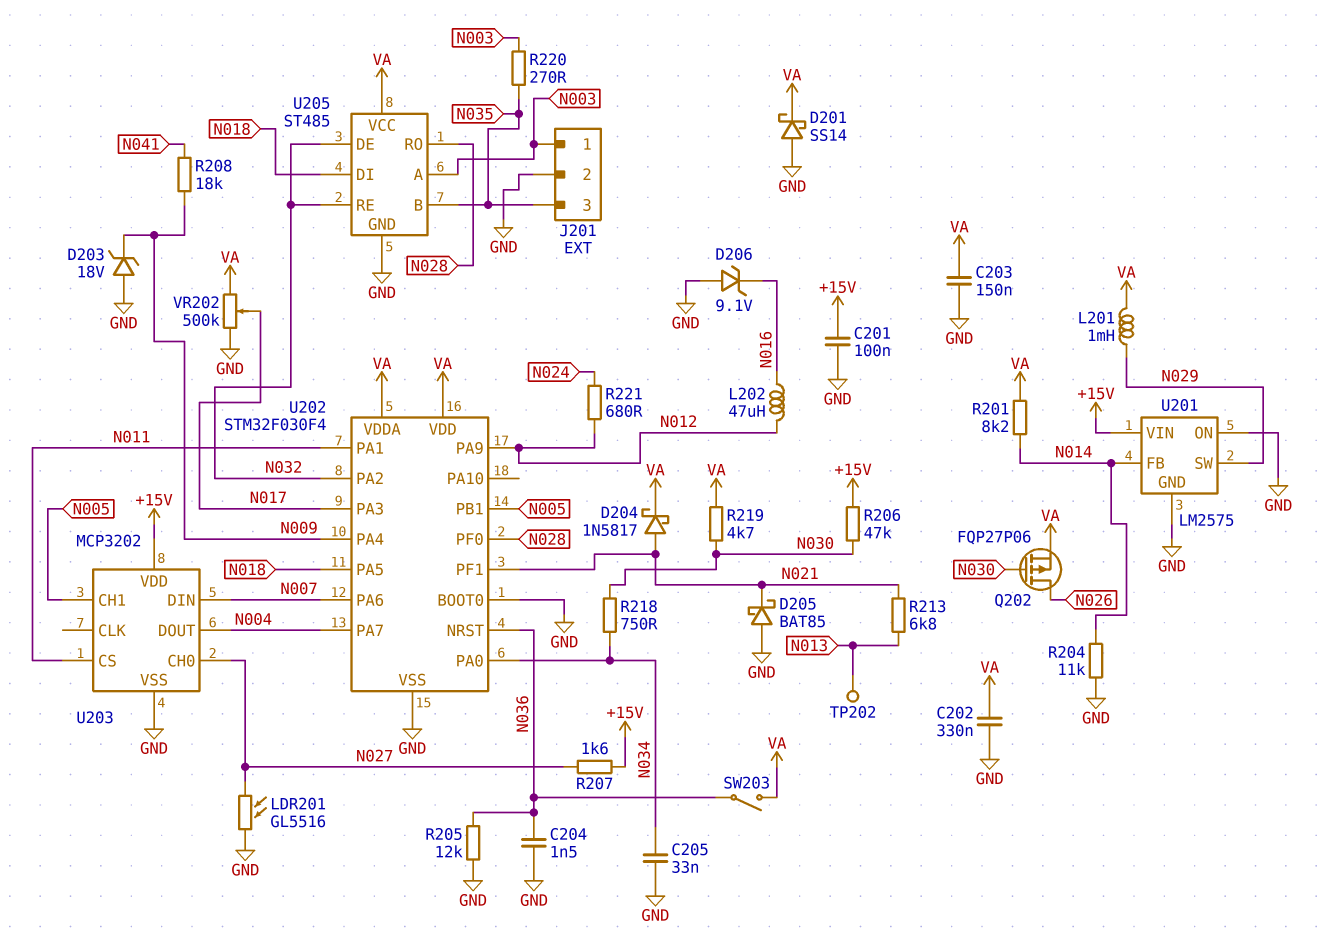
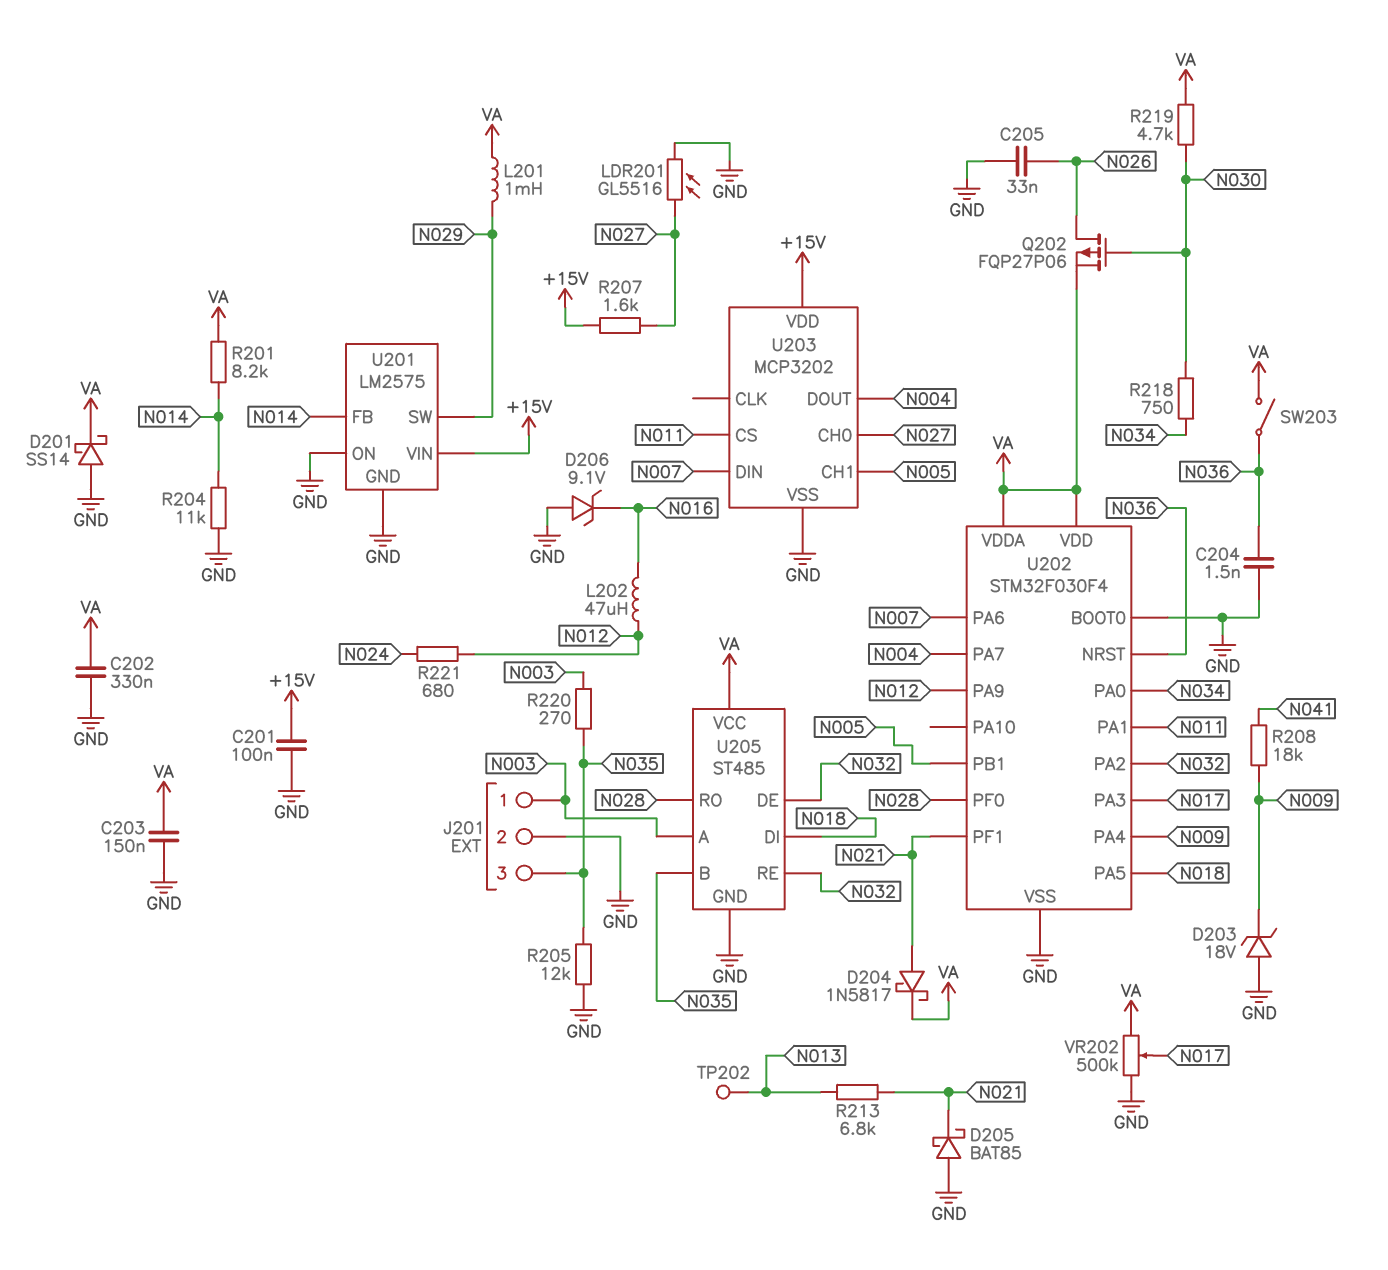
C205: 33nF (GND, N034) -> 33nF (GND, N026)
R205: 12k (GND, N036) -> 12k (GND, N035)
R206: 47k (+15V, N030) -> none

